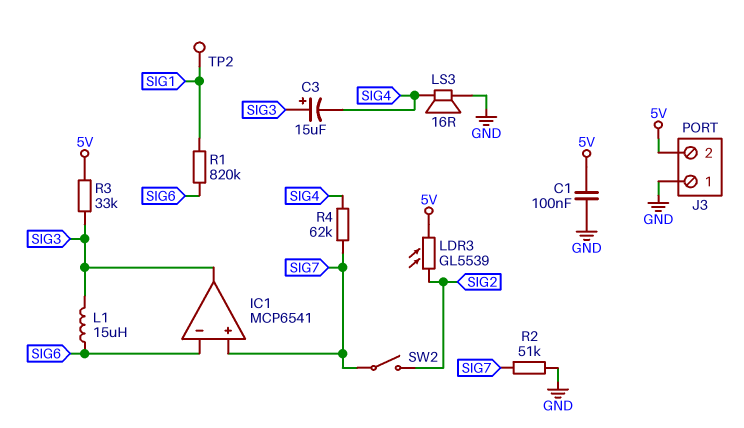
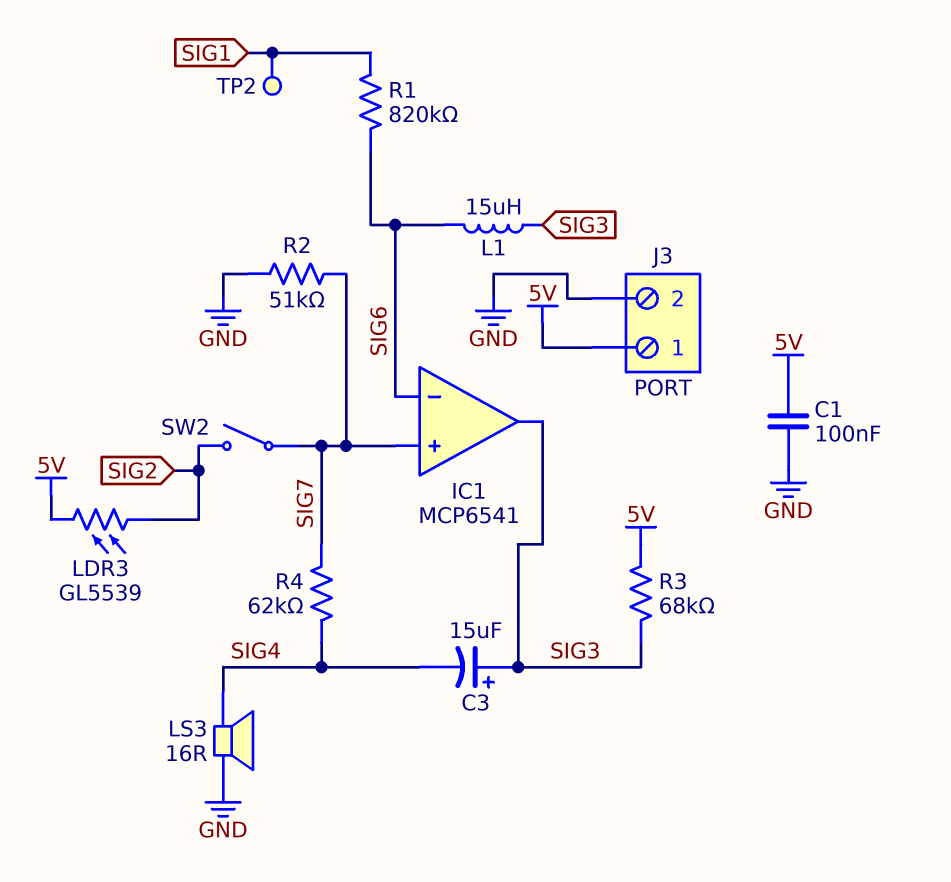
J3 pin 1: GND -> 5V
J3 pin 2: 5V -> GND
R3: 33k (5V, SIG3) -> 68k (5V, SIG3)

